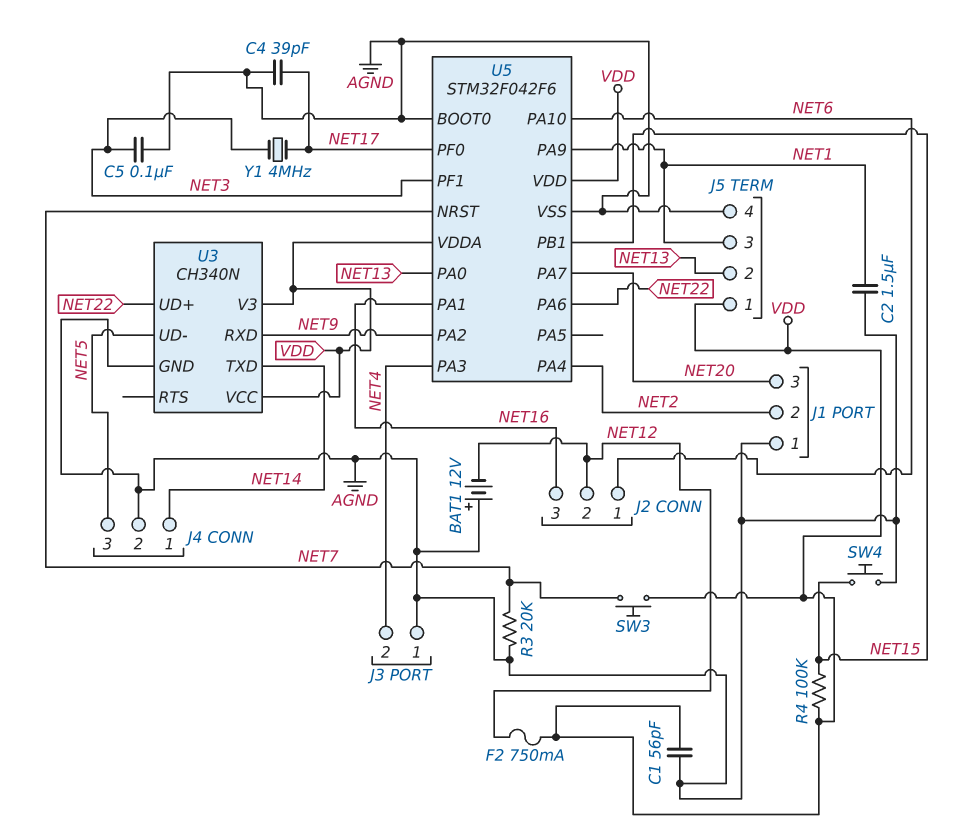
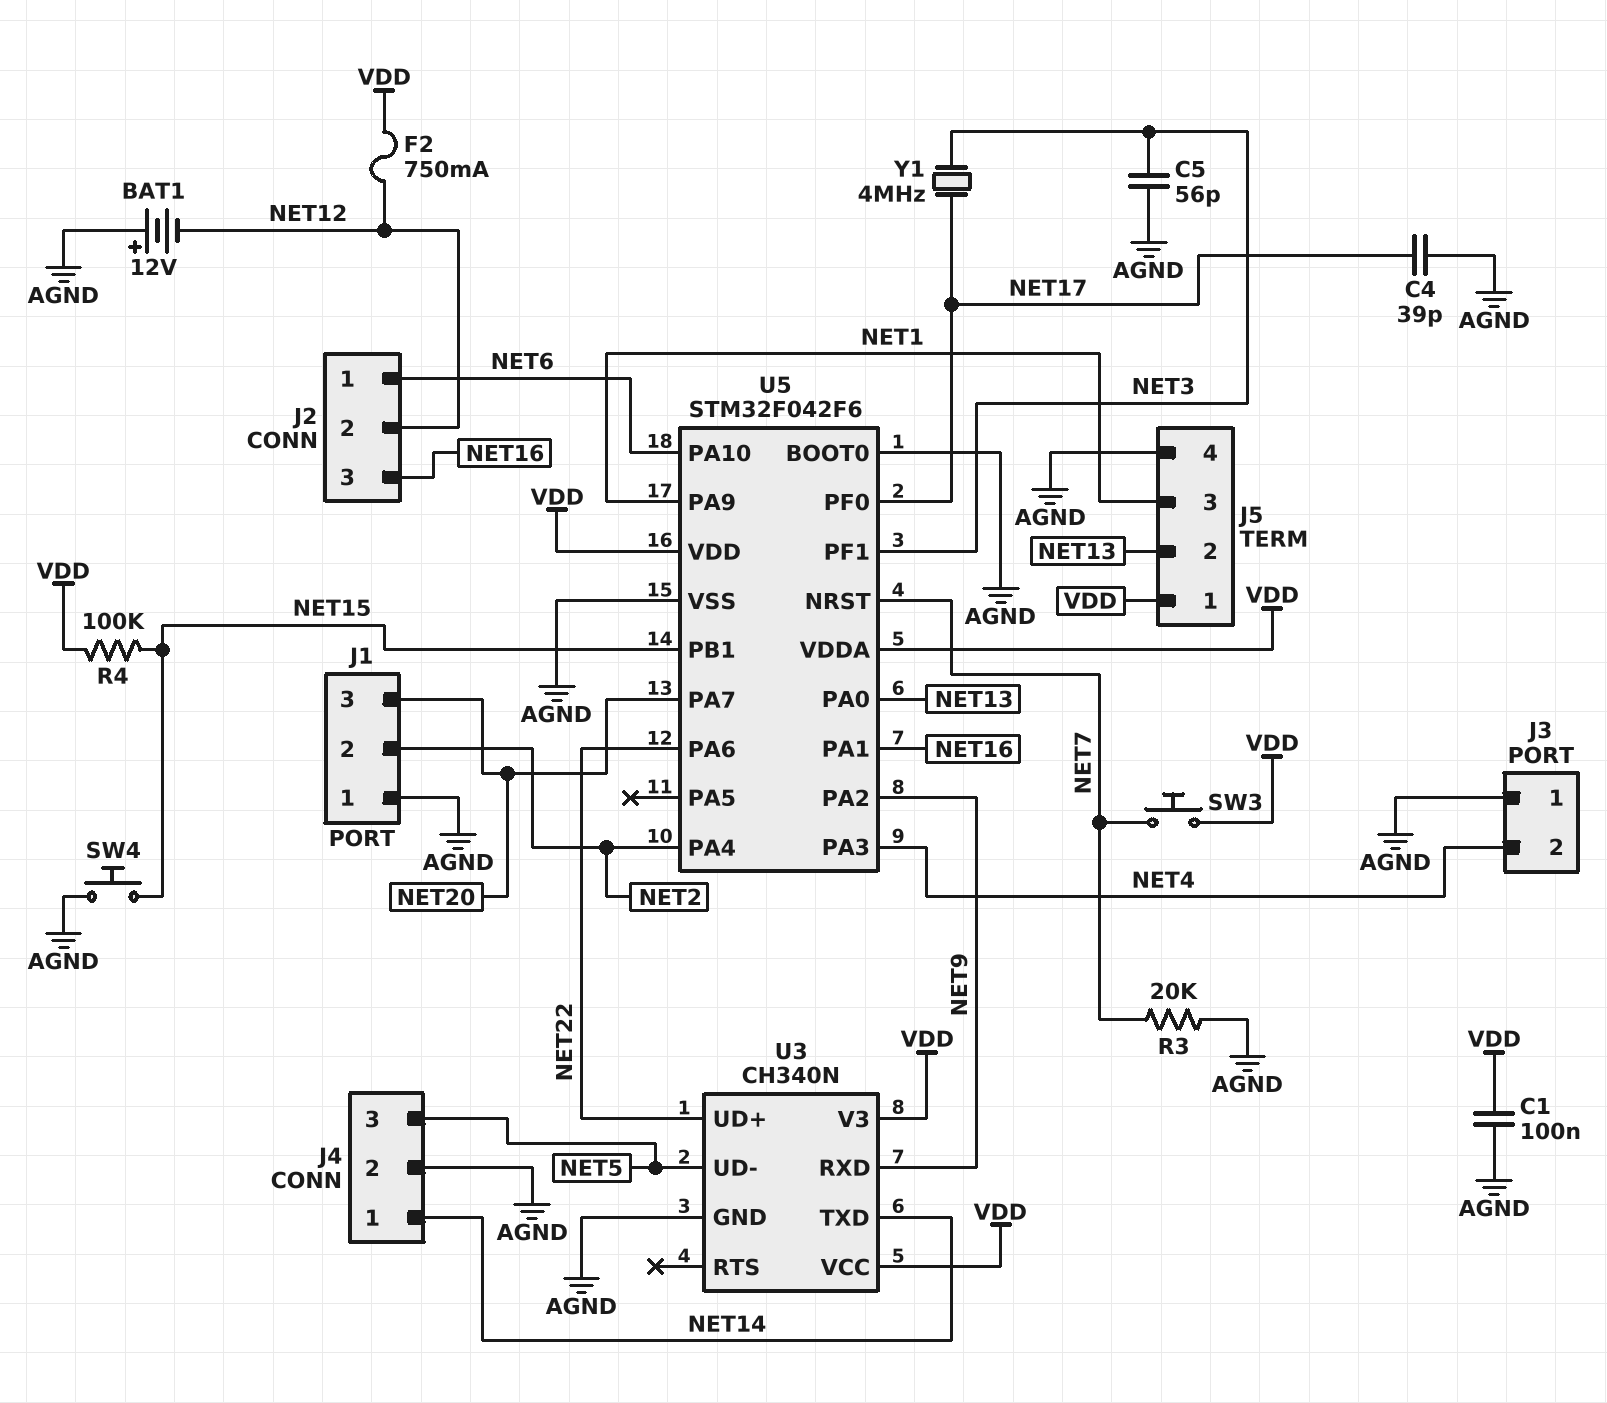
C1: 56pF (AGND, VDD) -> 100nF (AGND, VDD)
C2: 1.5uF (AGND, NET1) -> none
C5: 100nF (AGND, NET3) -> 56pF (AGND, NET3)

